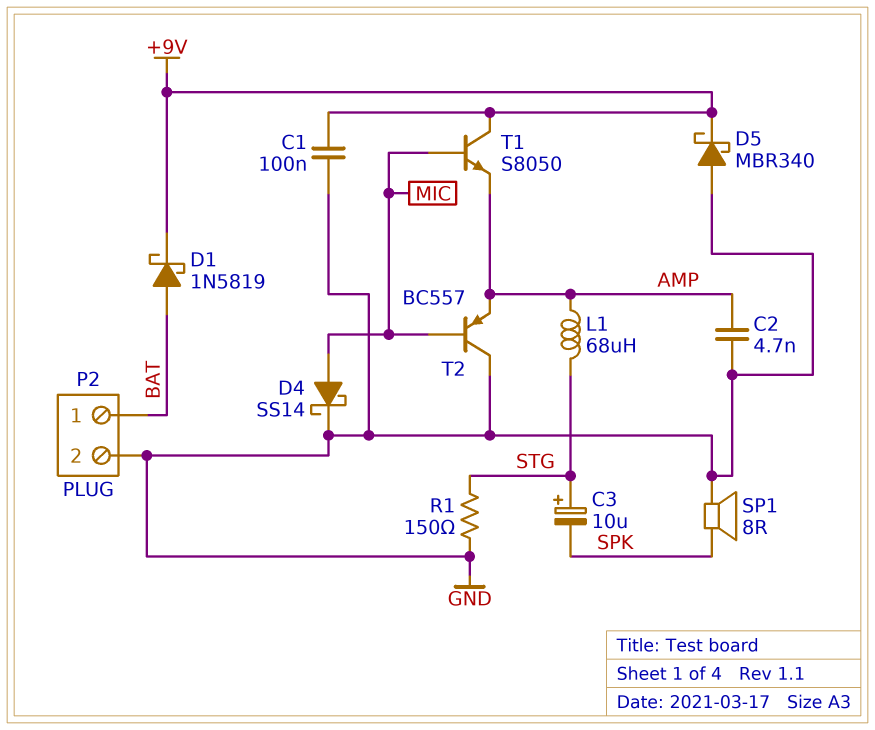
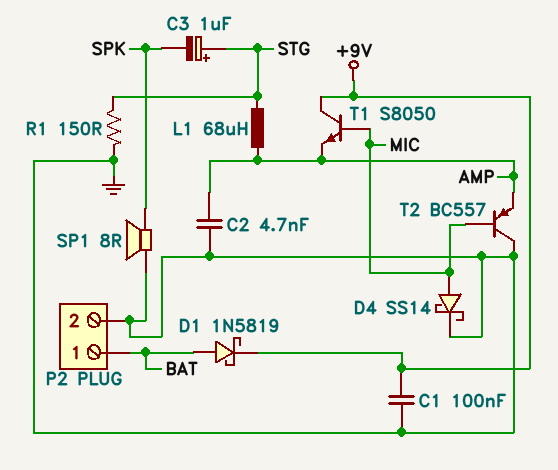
C3: 10uF (plus STG, minus SPK) -> 1uF (plus STG, minus SPK)
D5: schottky MBR340 (A GND, K +9V) -> none

